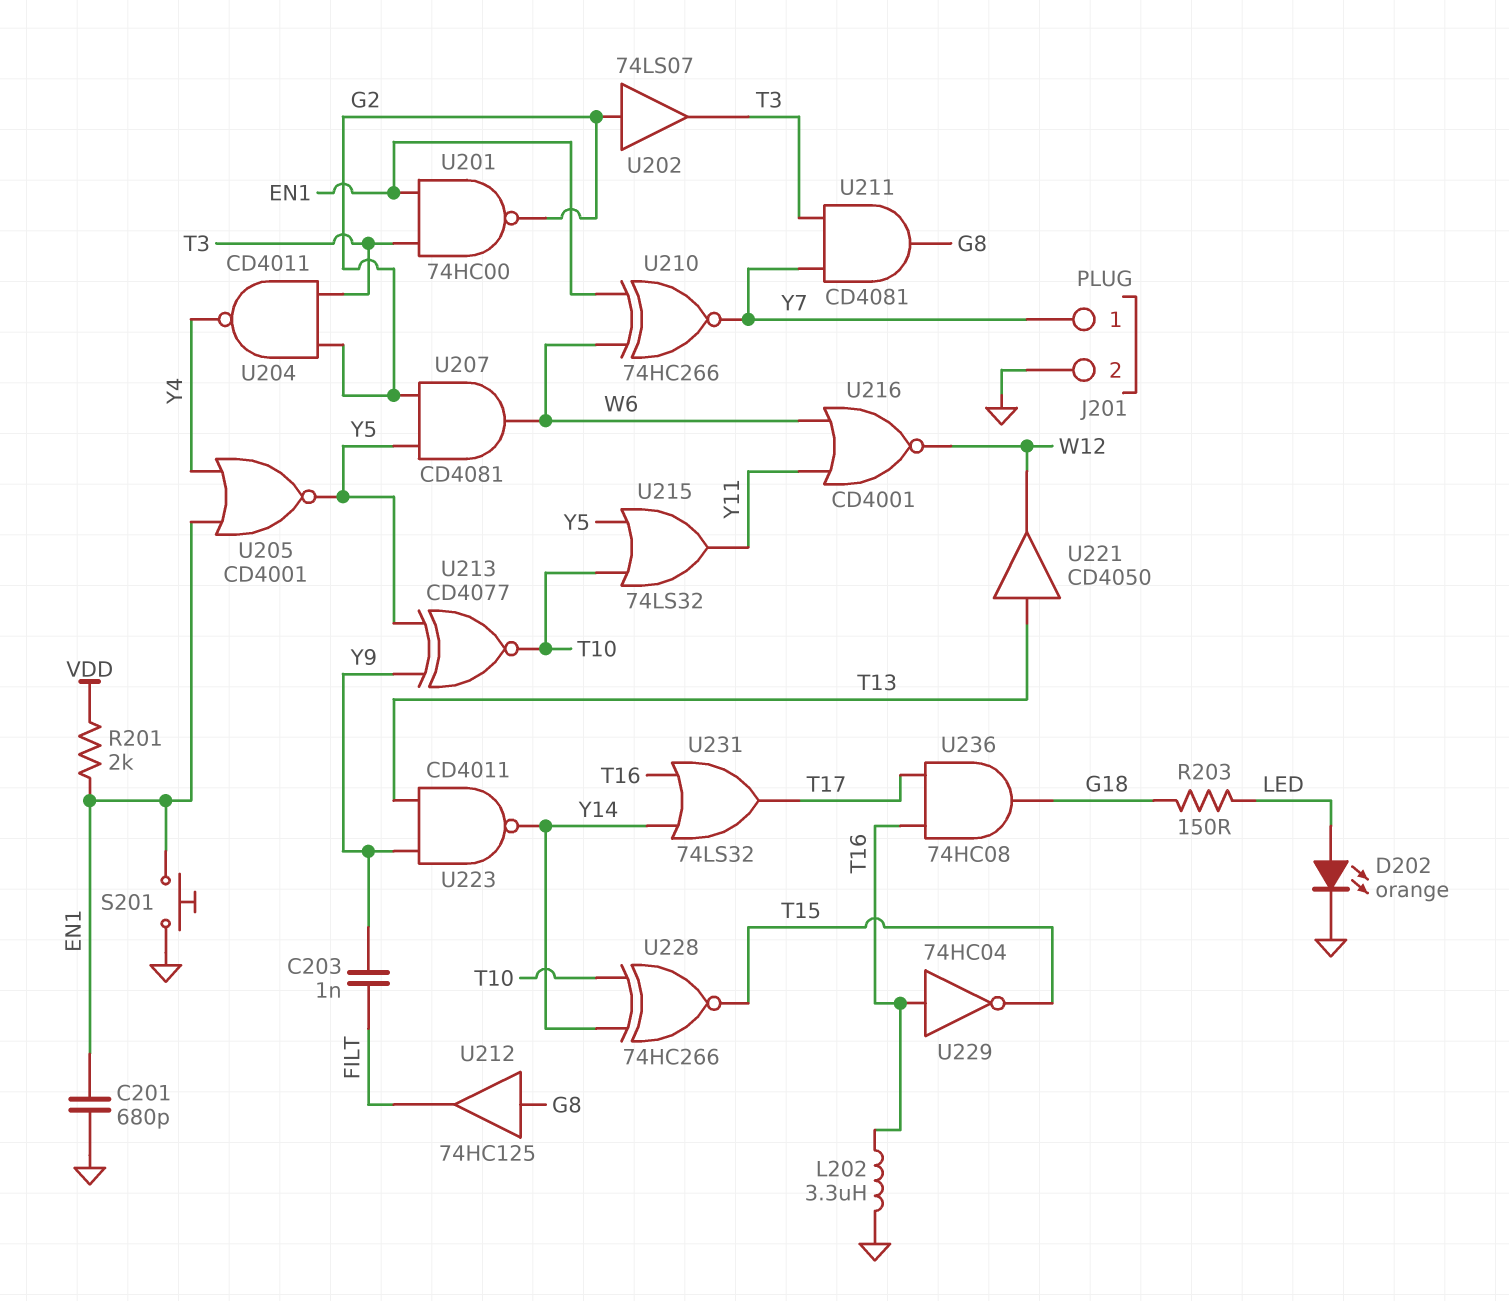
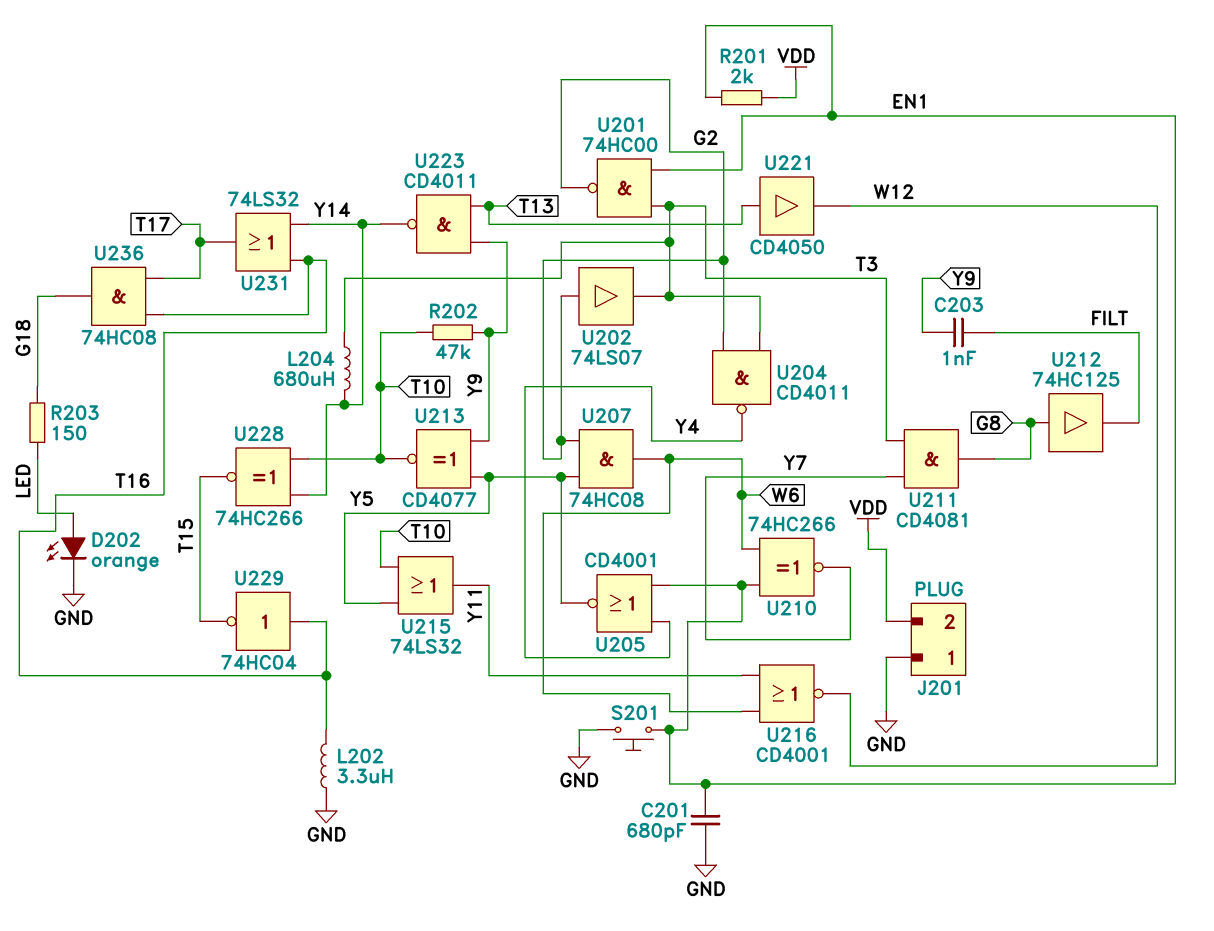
J201 pin 1: Y7 -> GND
J201 pin 2: GND -> VDD
L204: none -> 680uH (T3, Y14)
R202: none -> 47k (T10, Y9)
U207: AND CD4081 (in G2, in Y5, out W6) -> AND 74HC08 (in G2, in Y5, out W6)

